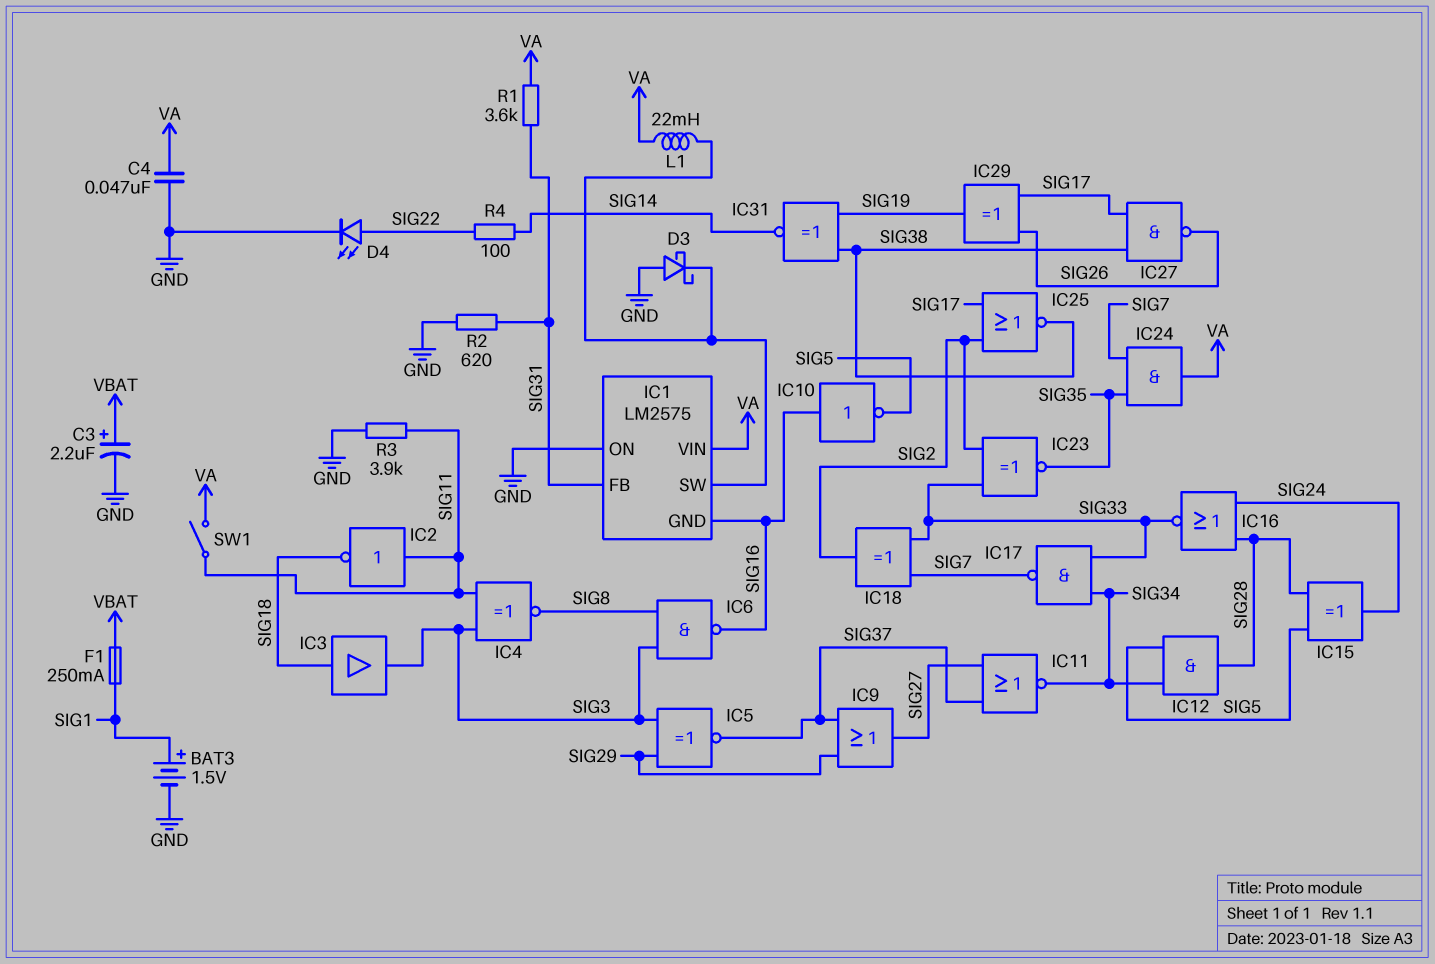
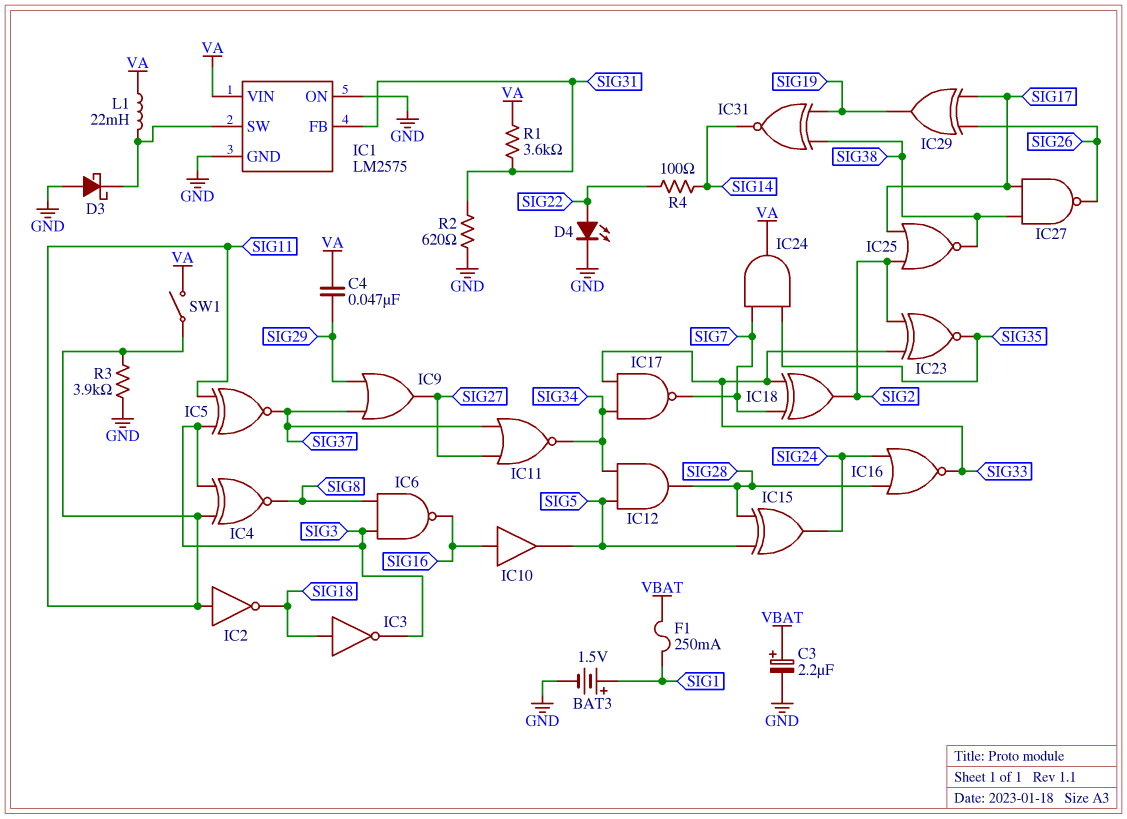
C4: 47nF (GND, VA) -> 47nF (SIG29, VA)
IC1 pin GND: SIG16 -> GND
IC3: buffer (in SIG18, out SIG3) -> NOT (in SIG18, out SIG3)
IC5: XNOR (in SIG3, in SIG29, out SIG37) -> XNOR (in SIG3, in SIG11, out SIG37)
IC10: NOT (in SIG16, out SIG5) -> buffer (in SIG16, out SIG5)

